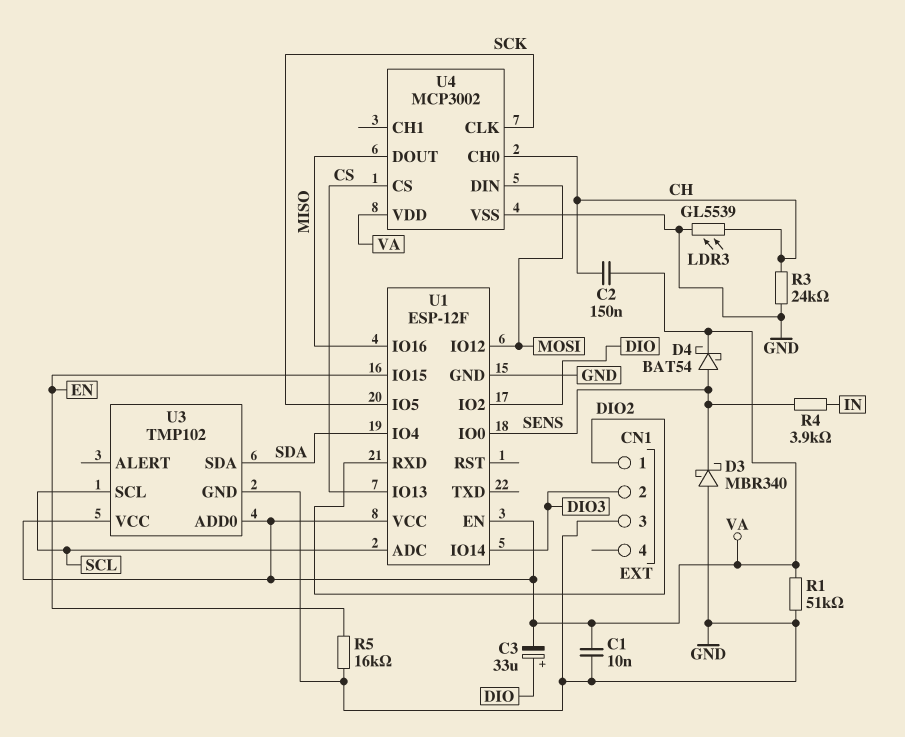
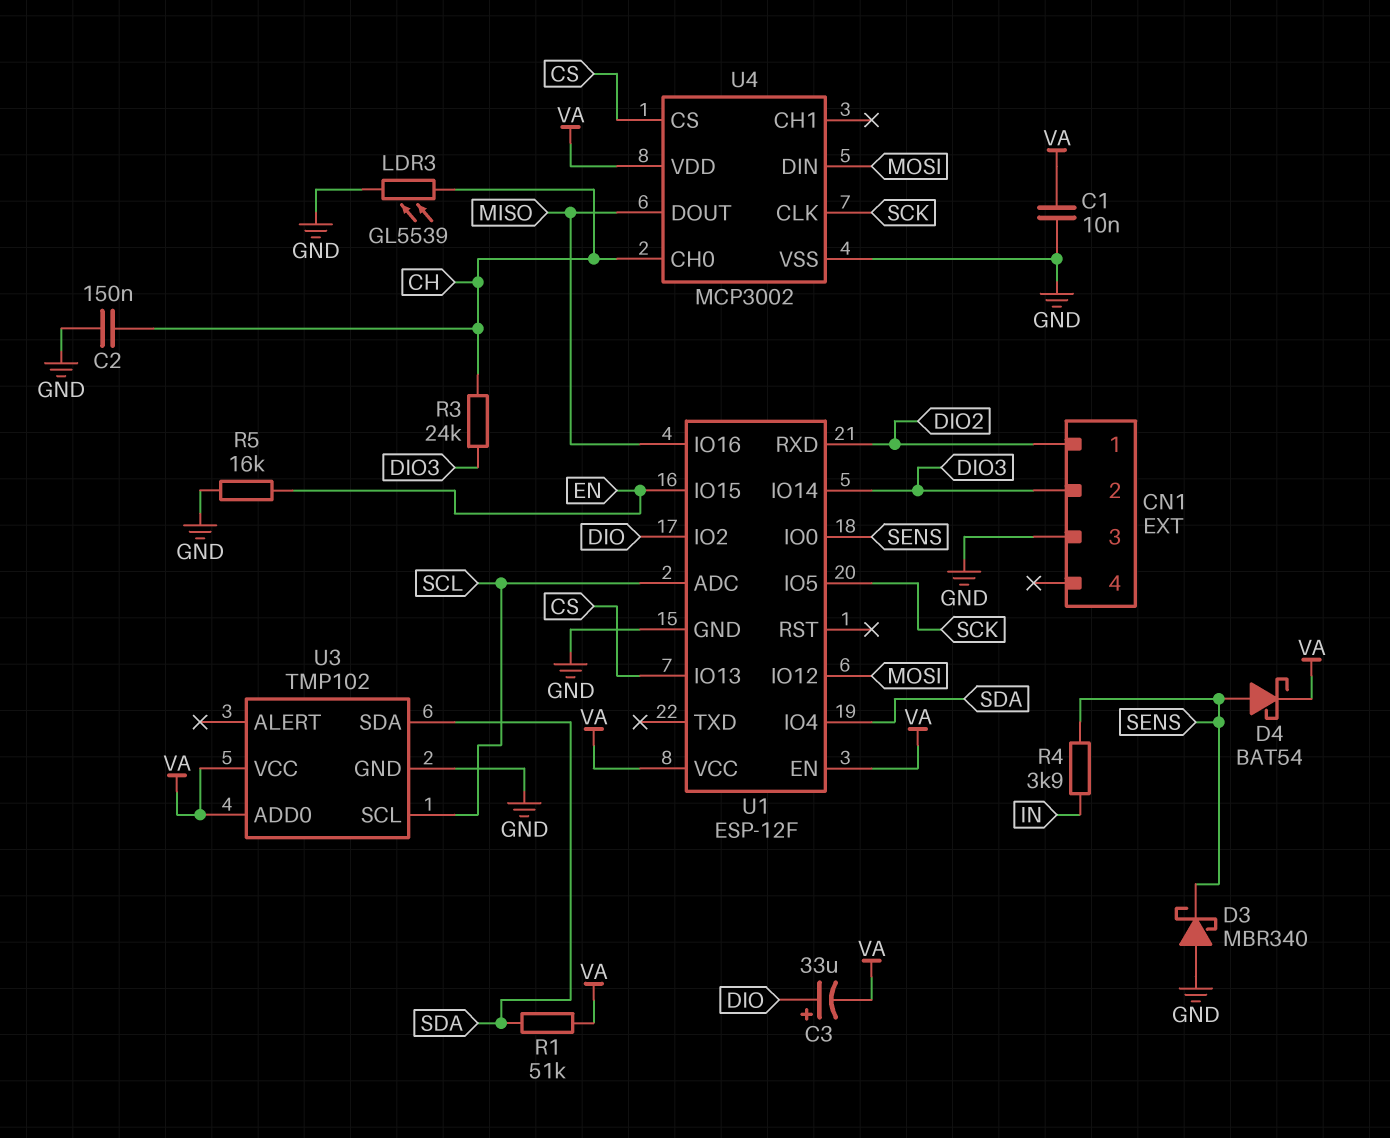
C2: 150nF (CH, VA) -> 150nF (CH, GND)
R1: 51k (GND, VA) -> 51k (SDA, VA)
R3: 24k (CH, GND) -> 24k (CH, DIO3)

